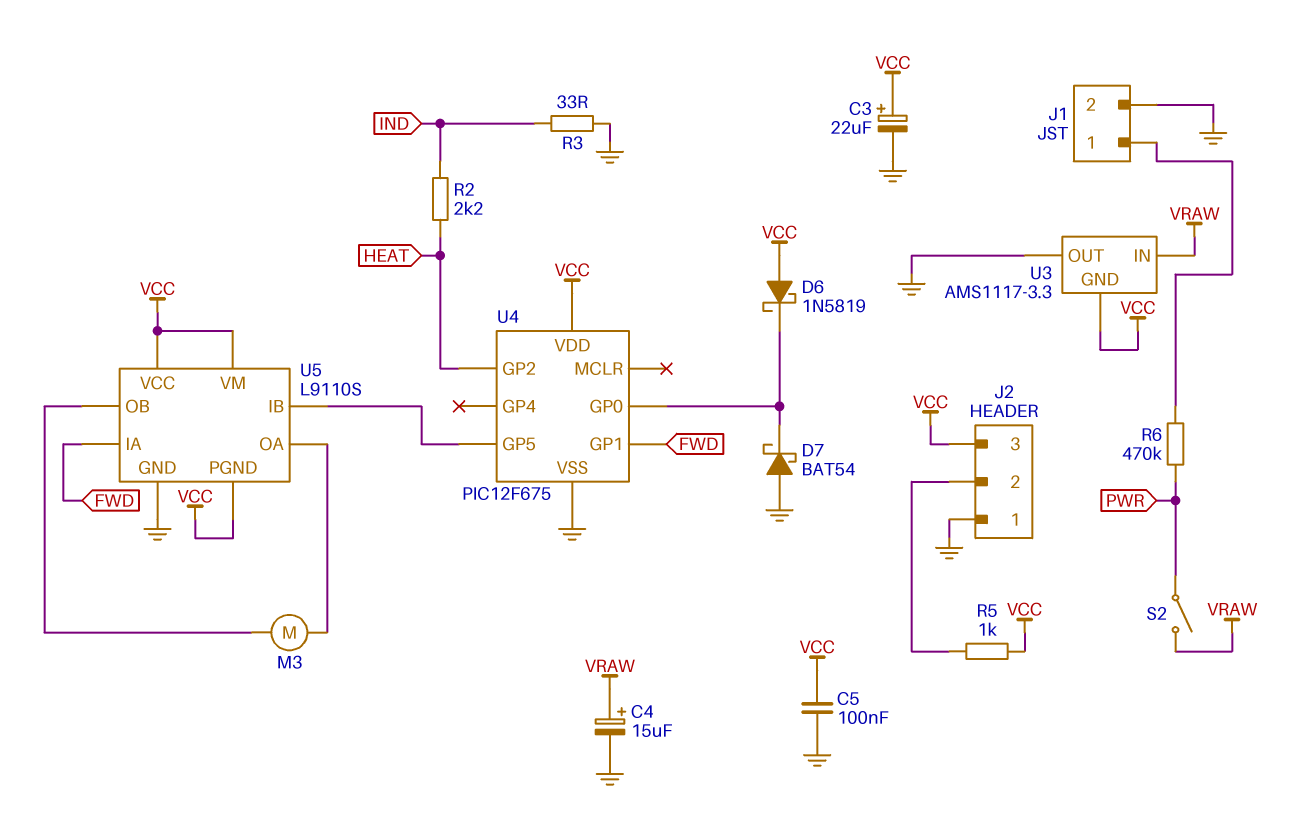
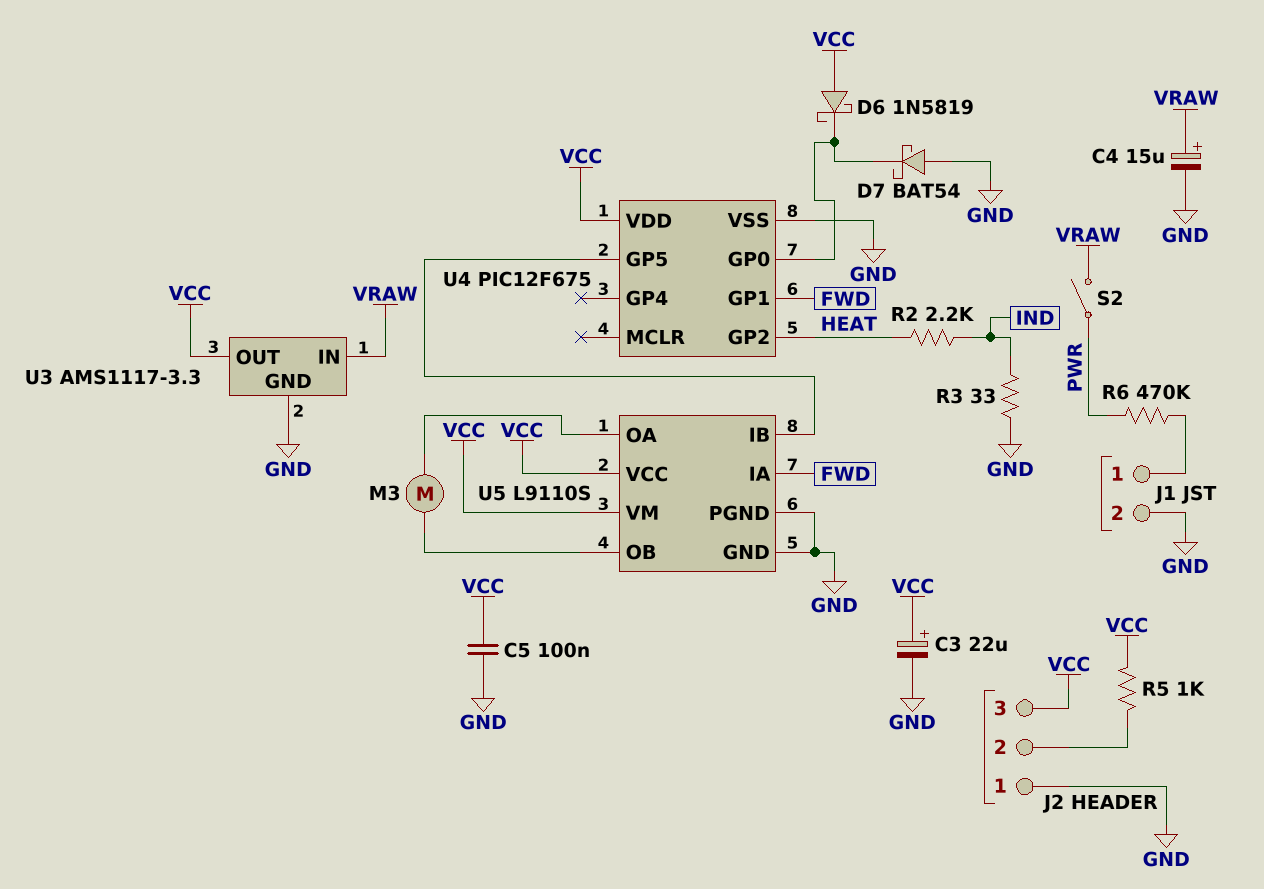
U3 pin GND: VCC -> GND
U3 pin OUT: GND -> VCC
U5 pin PGND: VCC -> GND

